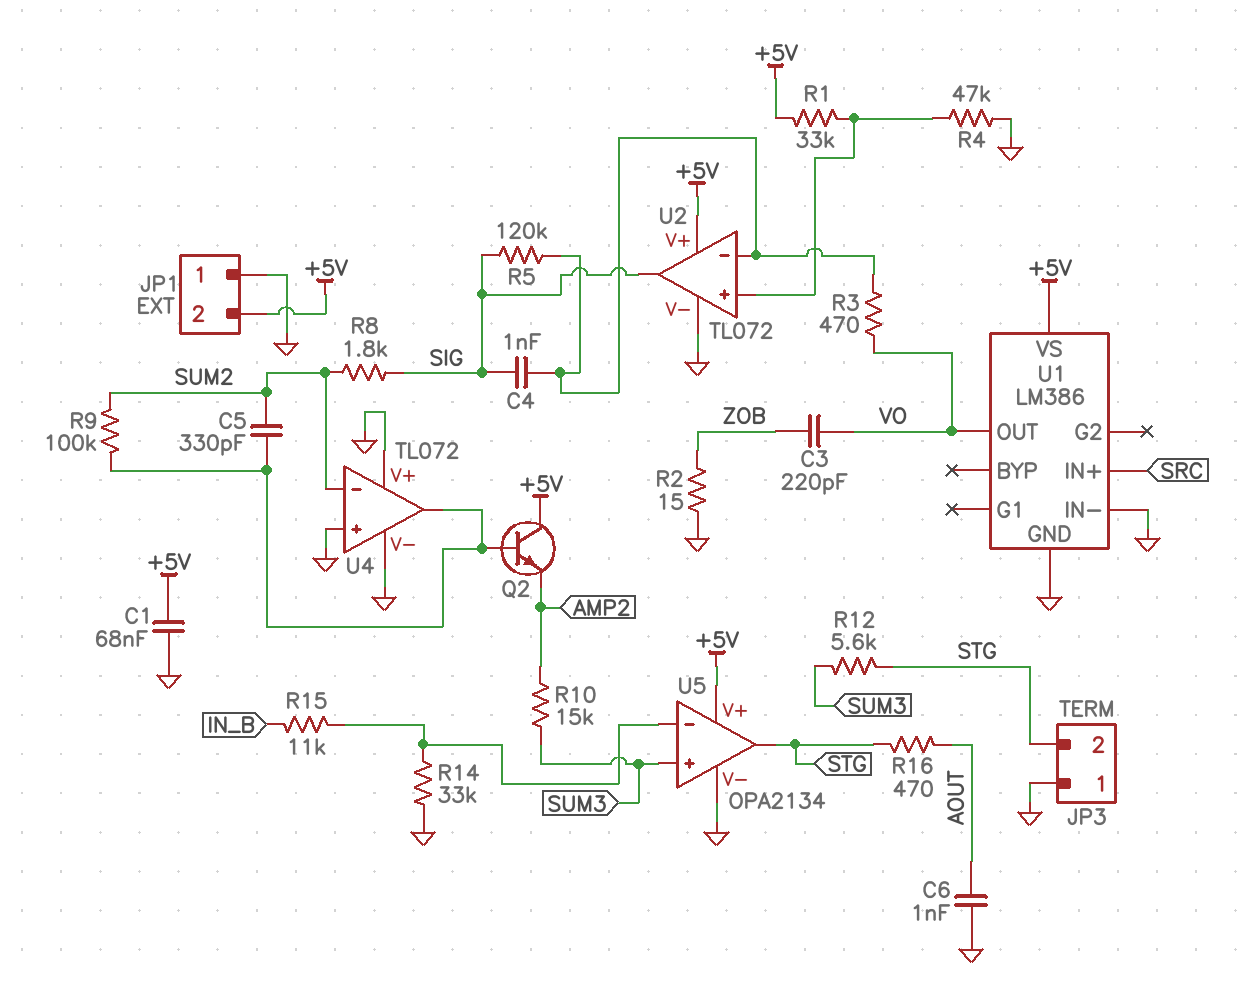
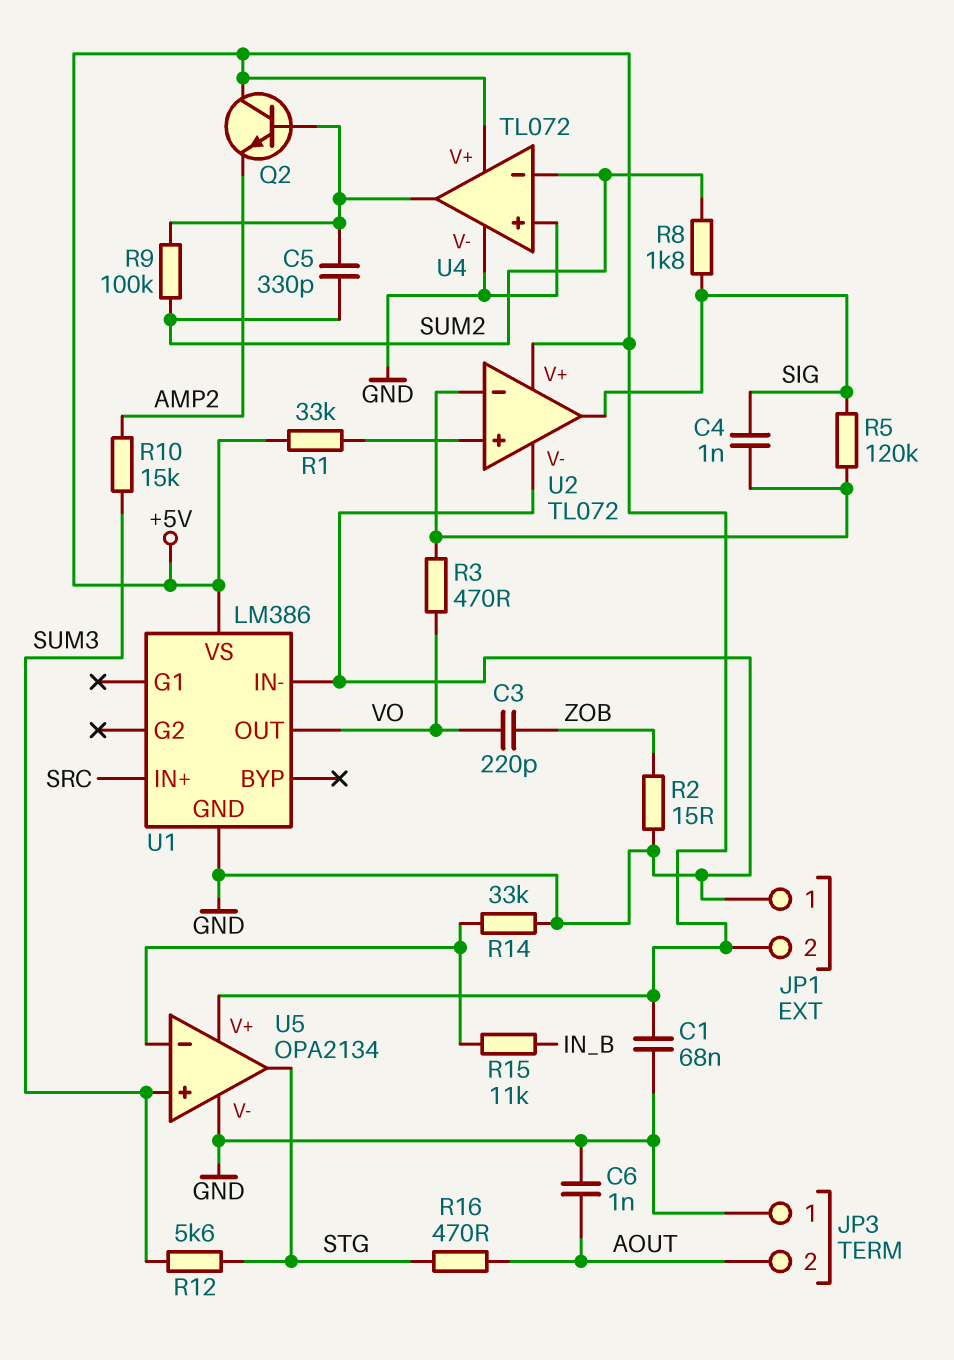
JP3 pin 2: STG -> AOUT
R4: 47k (GND, U2/in+) -> none
U4 pin V+: GND -> +5V

